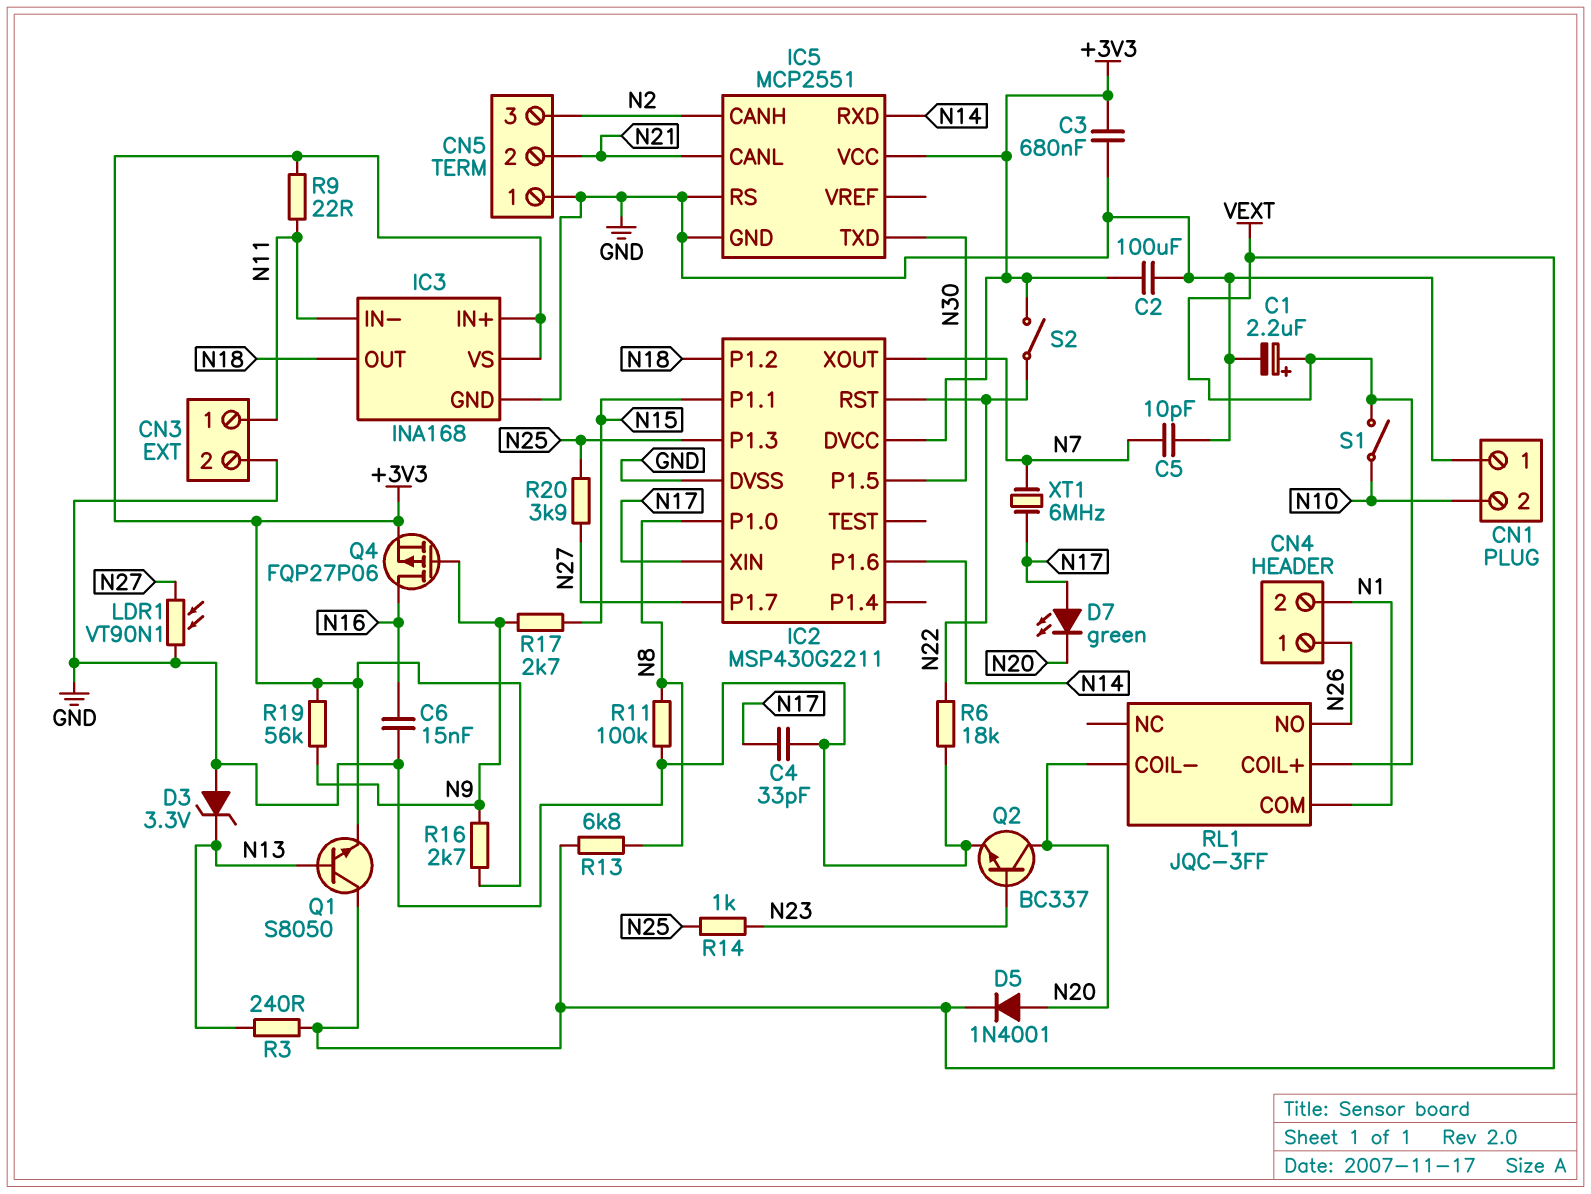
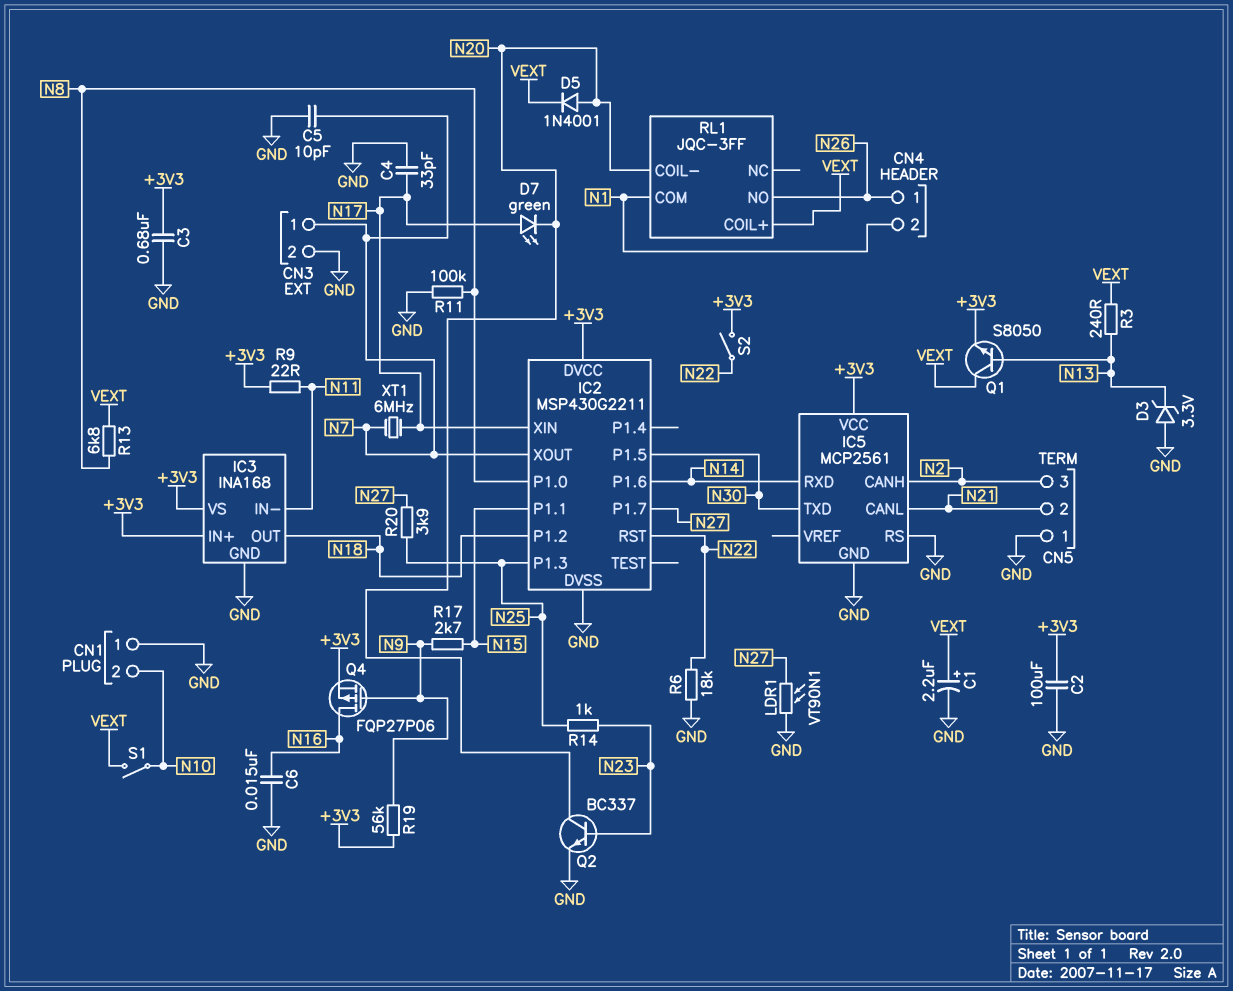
CN3 pin 1: N11 -> N7
IC5: MCP2551 -> MCP2561
R16: 2.7k (+3V3, N9) -> none

